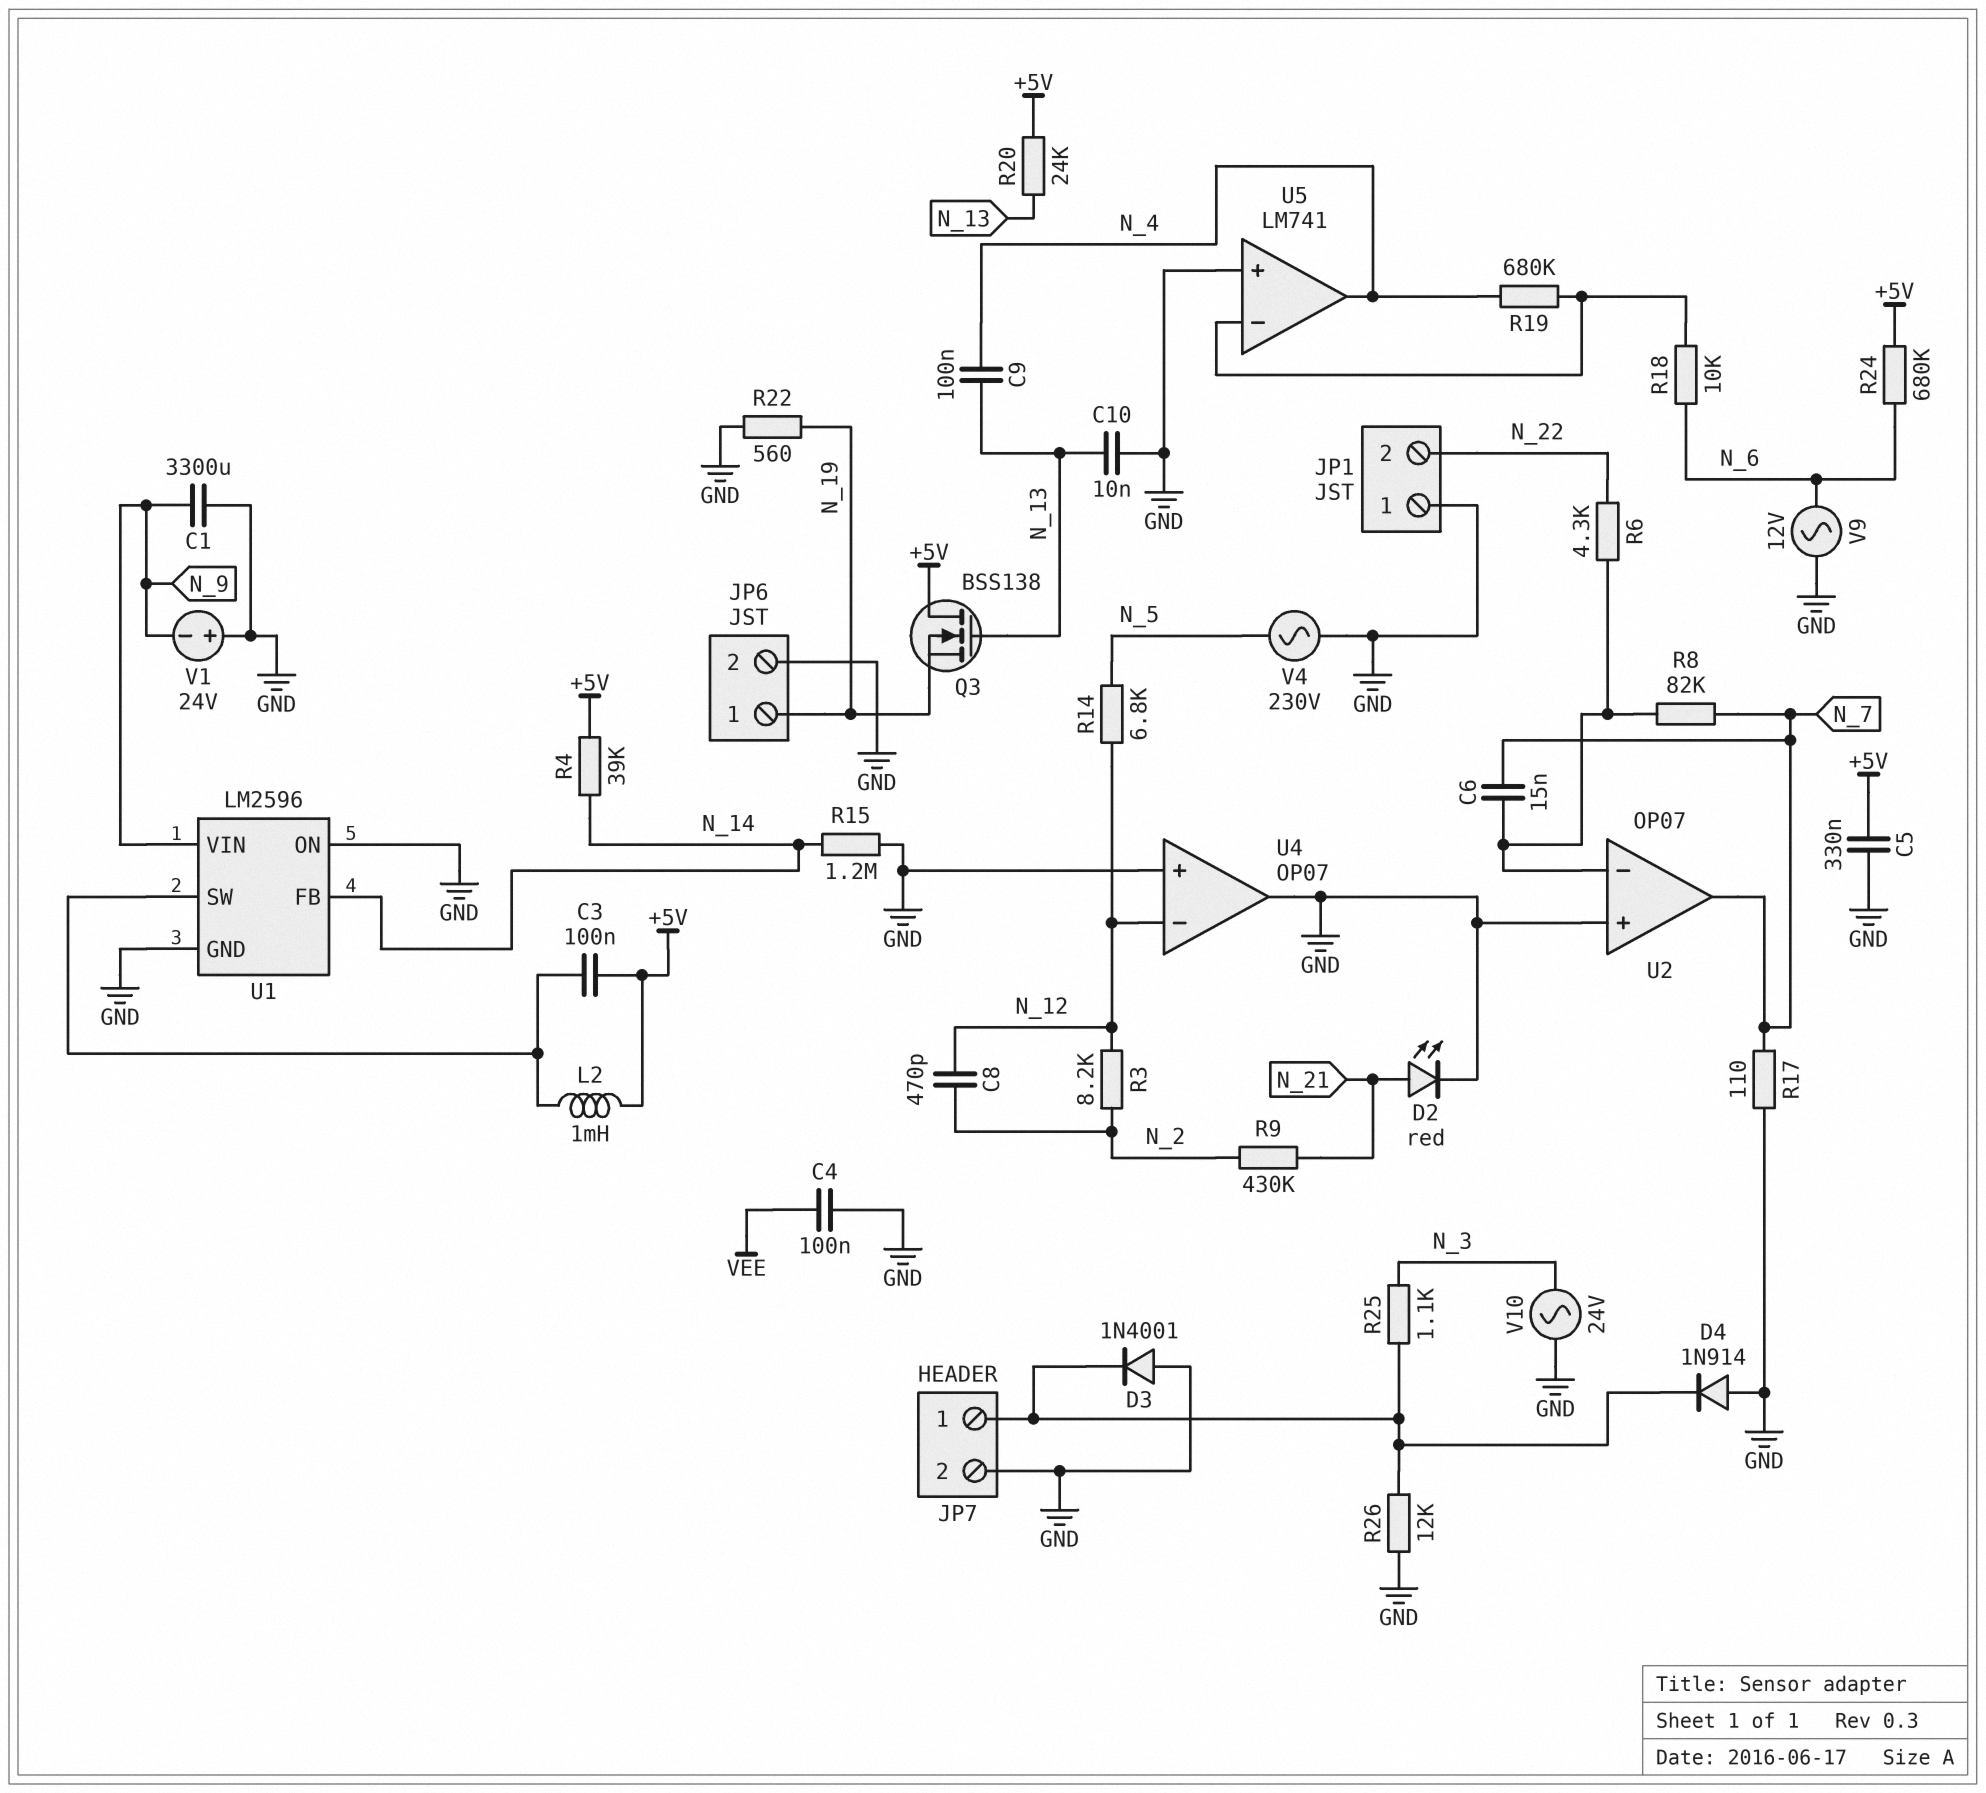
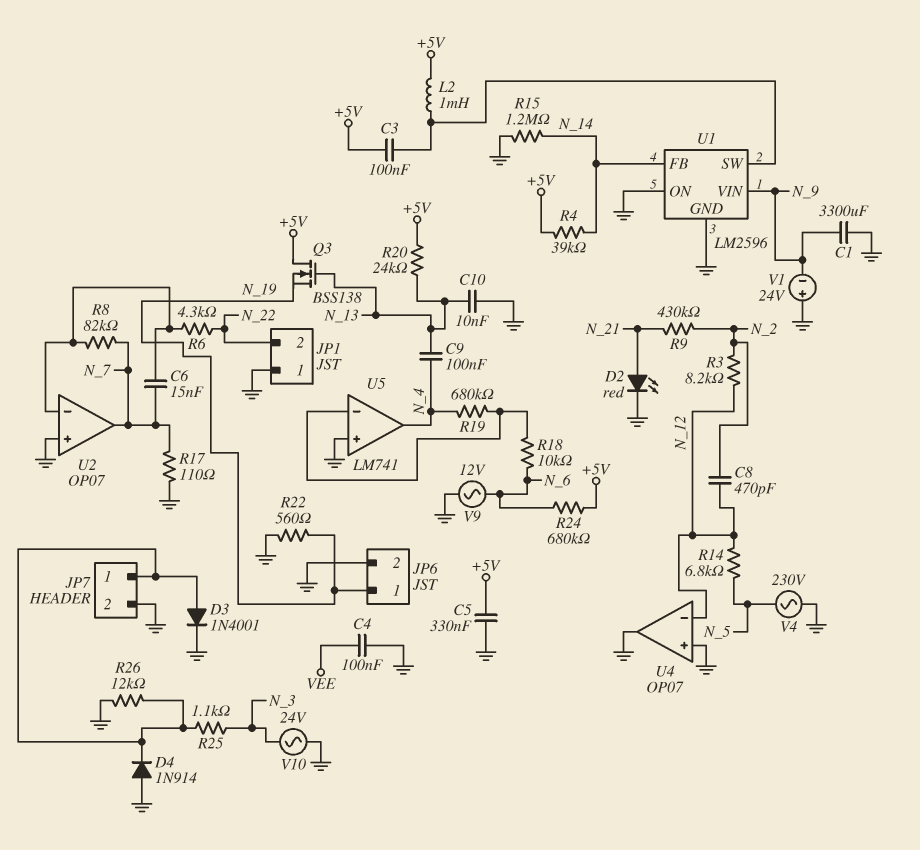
D3: diode 1N4001 (A GND, K JP7/1) -> diode 1N4001 (A JP7/1, K GND)

